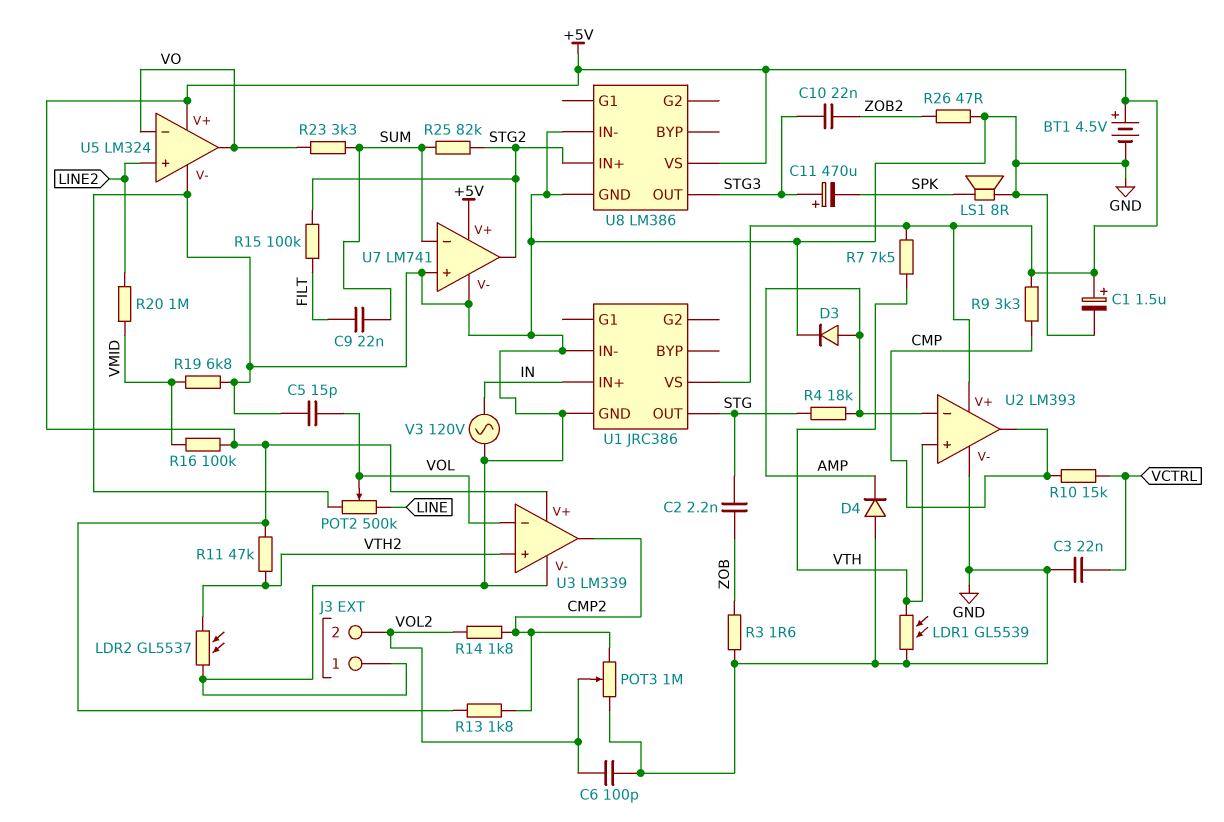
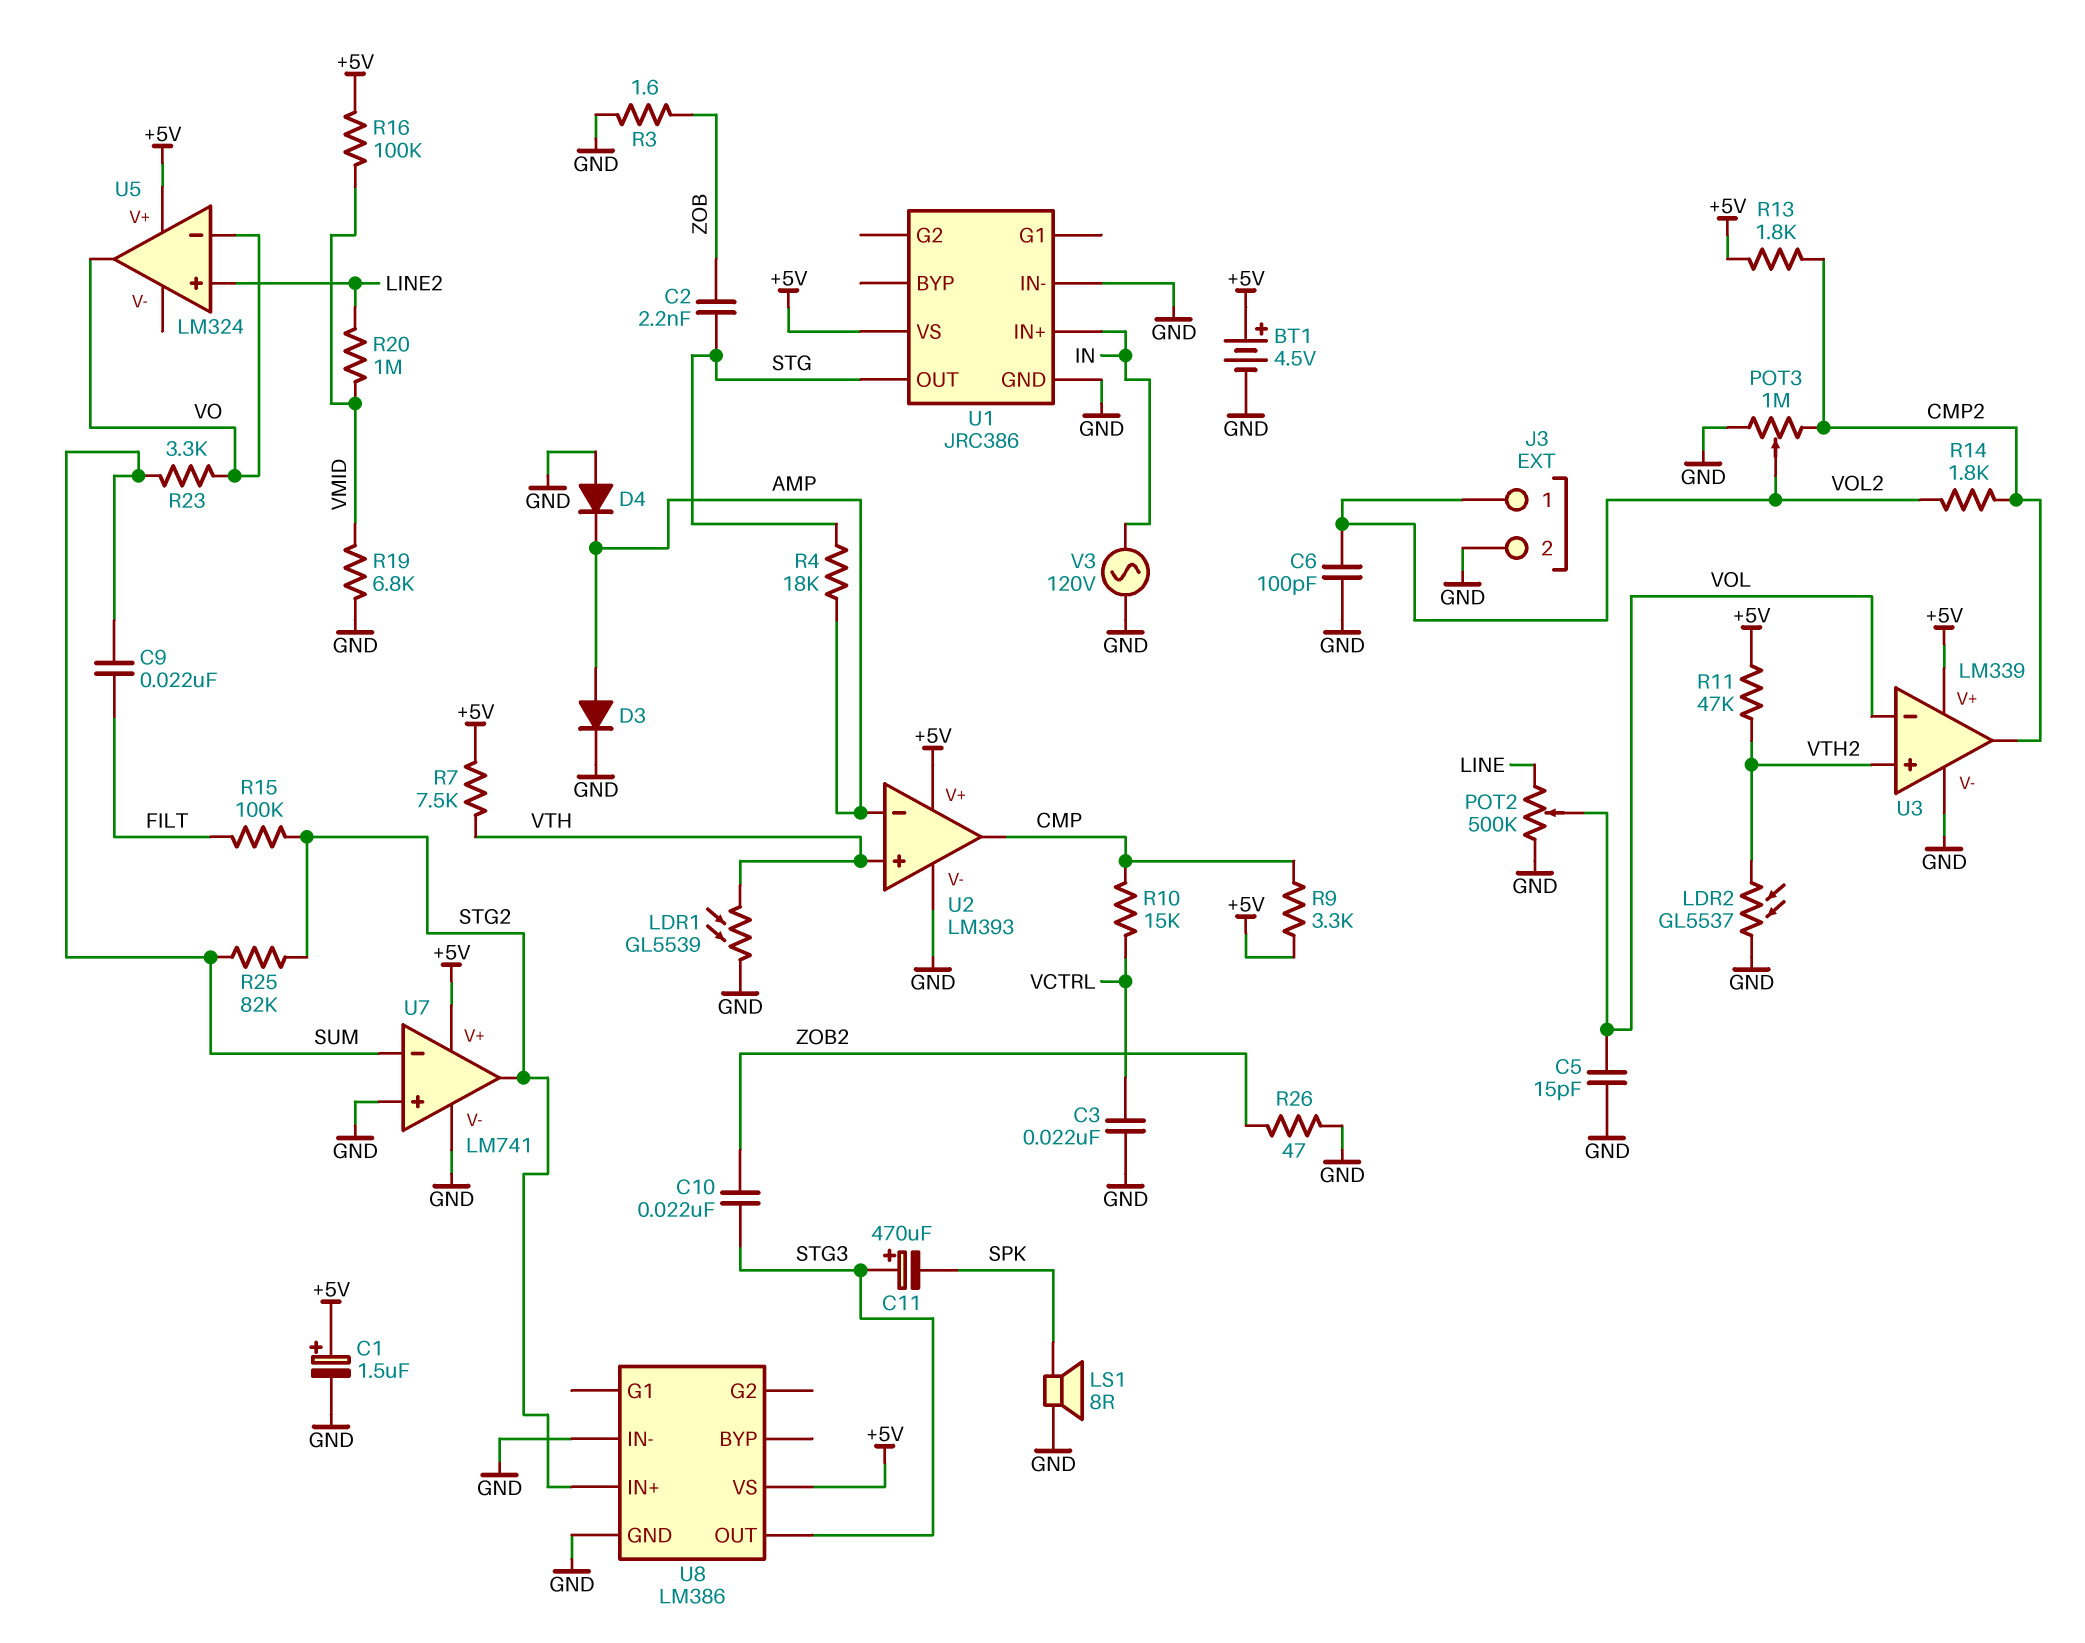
J3 pin 1: GND -> VOL2
J3 pin 2: VOL2 -> GND
U5 pin V-: GND -> none

